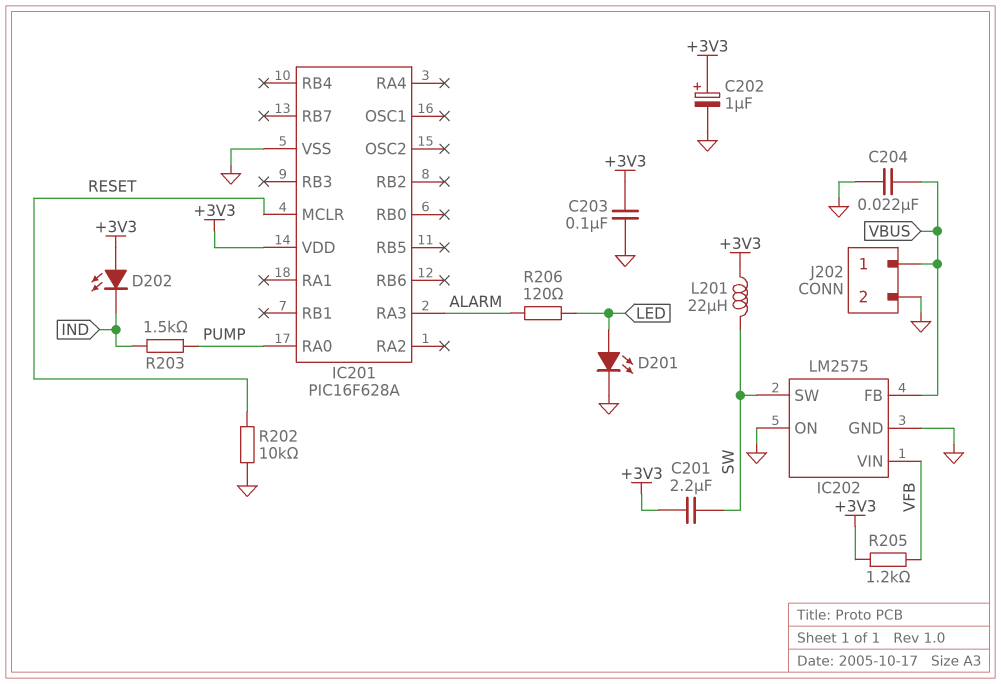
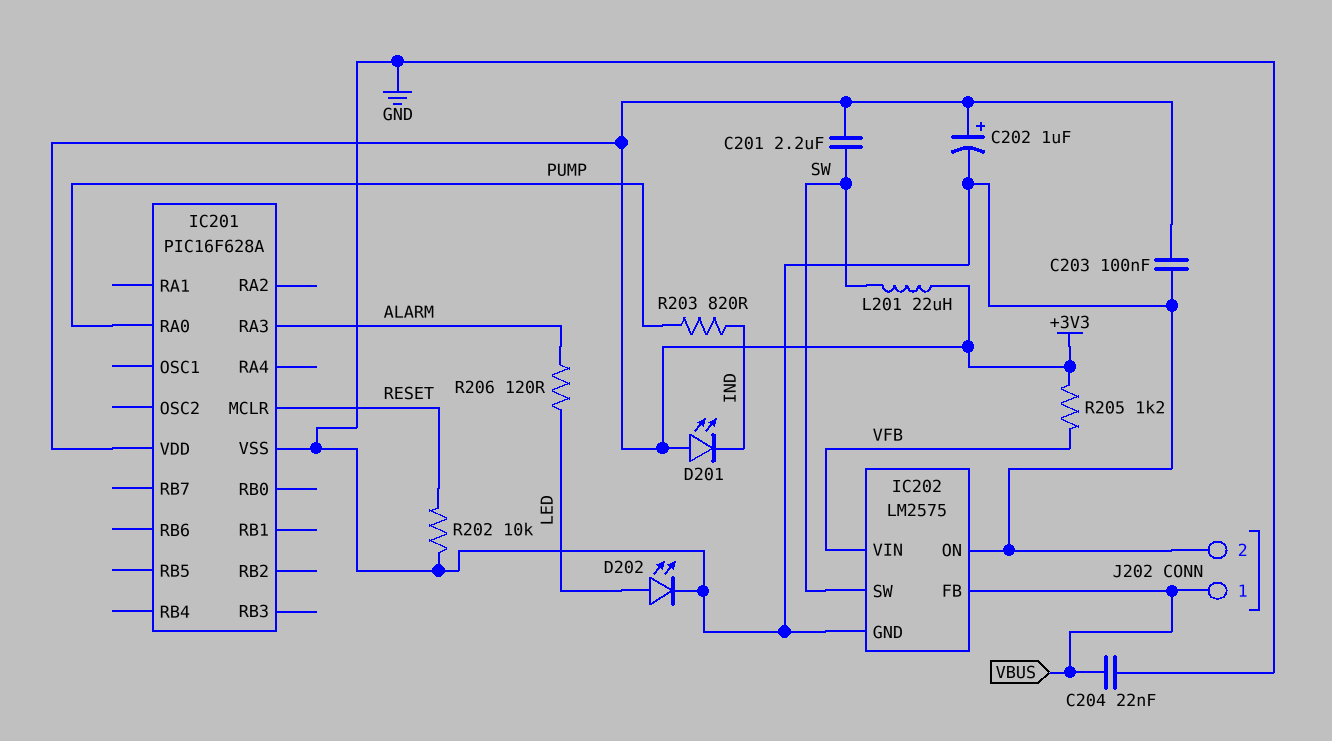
D201: LED (A LED, K GND) -> LED (A +3V3, K IND)
D202: LED (A +3V3, K IND) -> LED (A LED, K GND)
R203: 1.5k (IND, PUMP) -> 820 (IND, PUMP)

